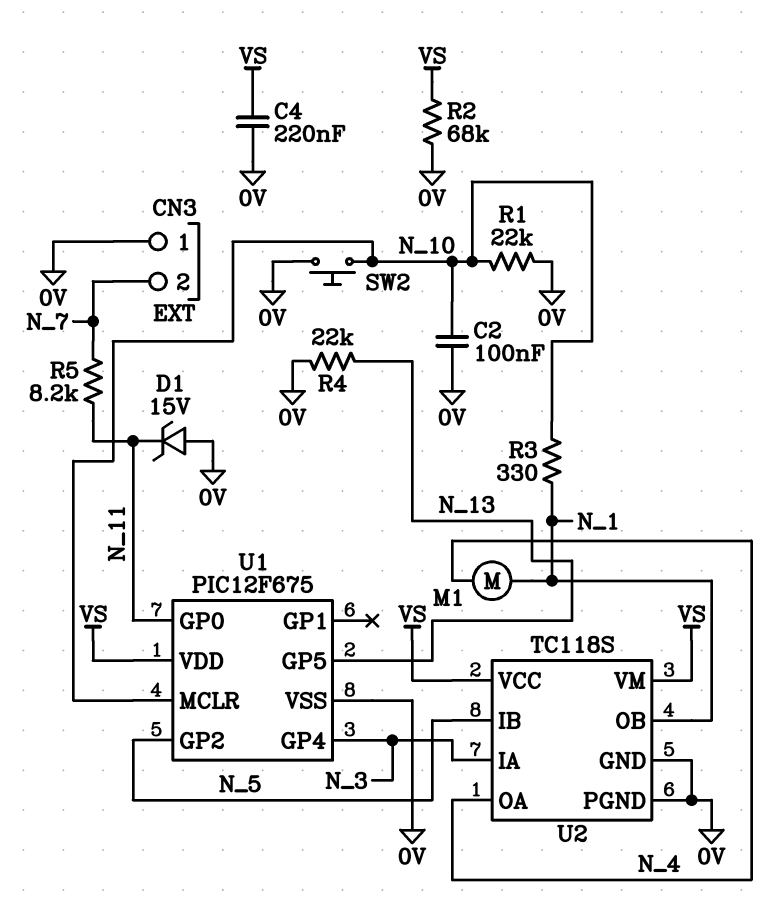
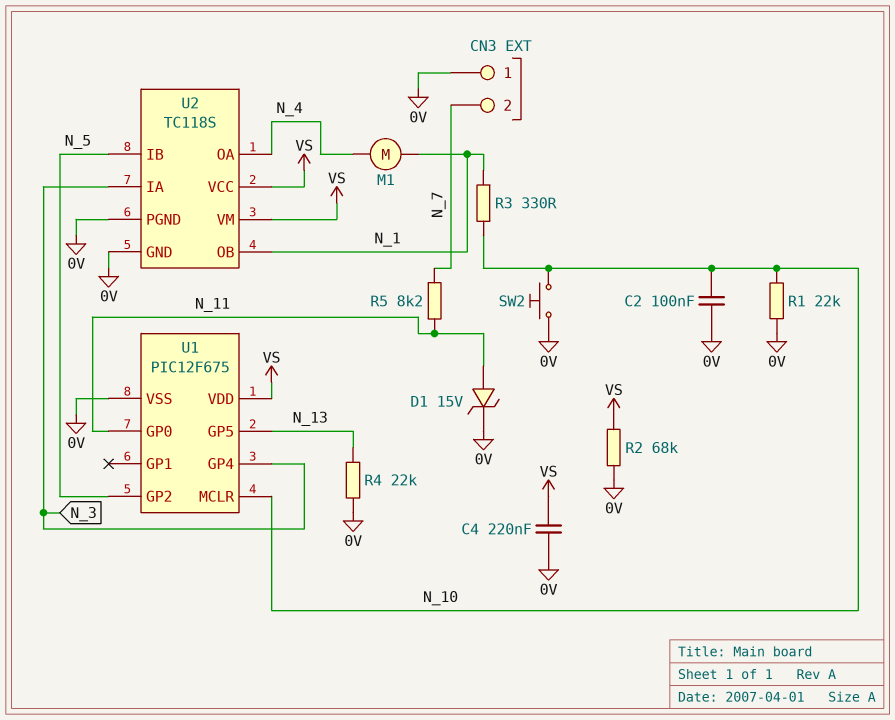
D1: zener 15V (A 0V, K N_11) -> zener 15V (A N_11, K 0V)

